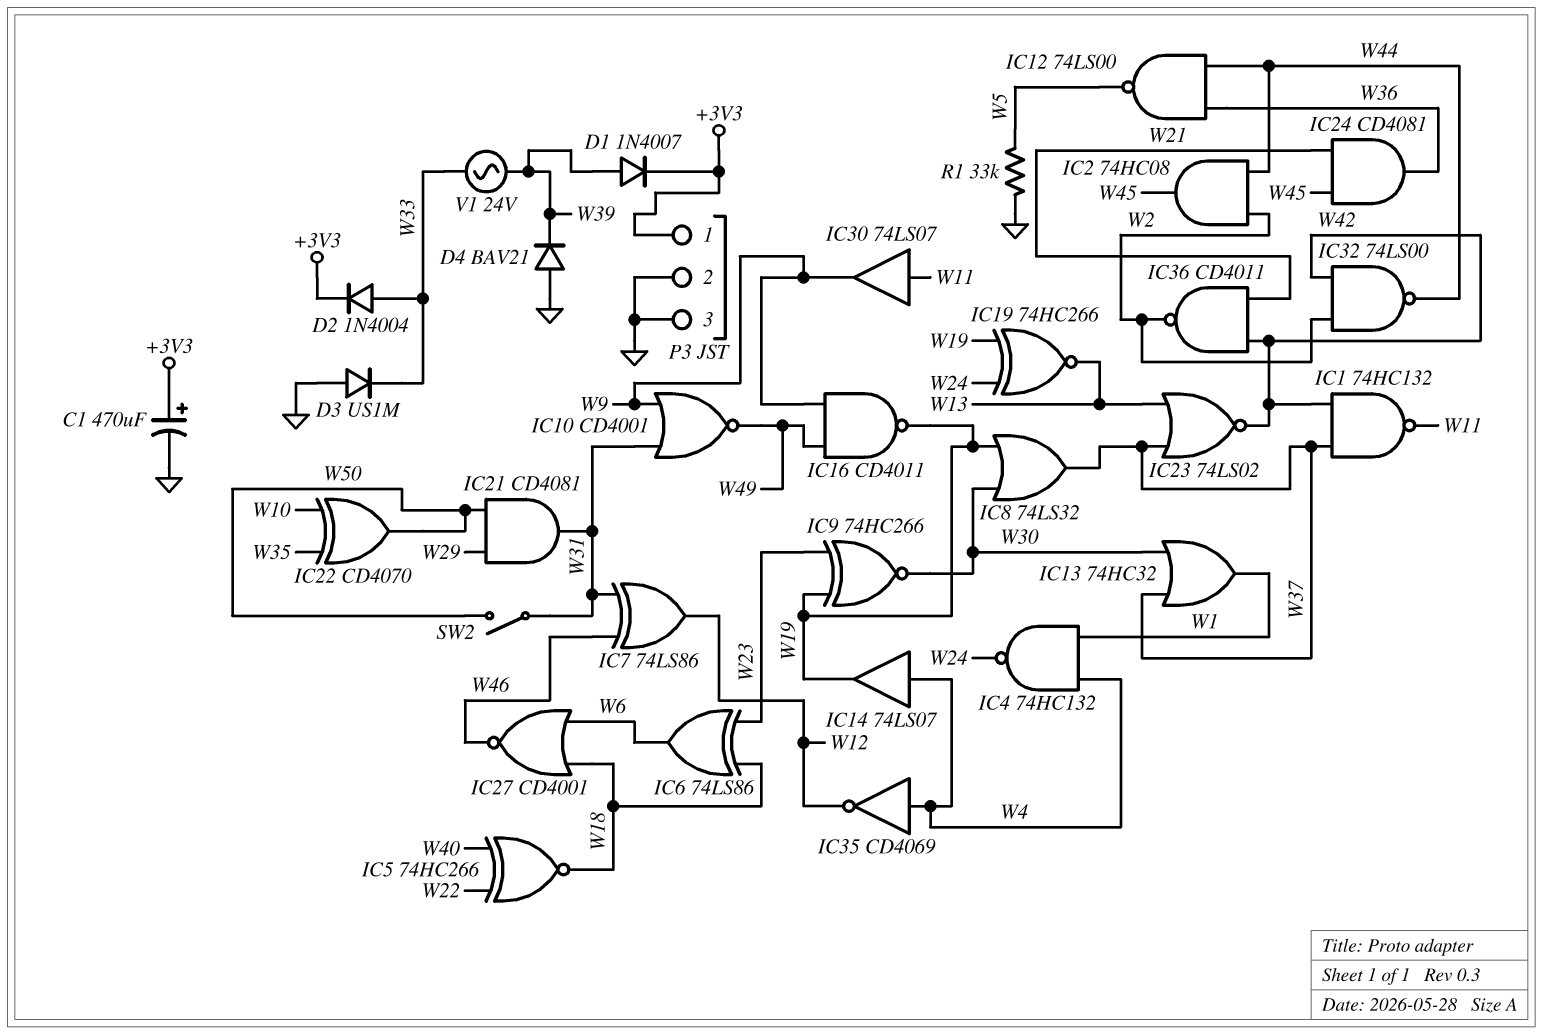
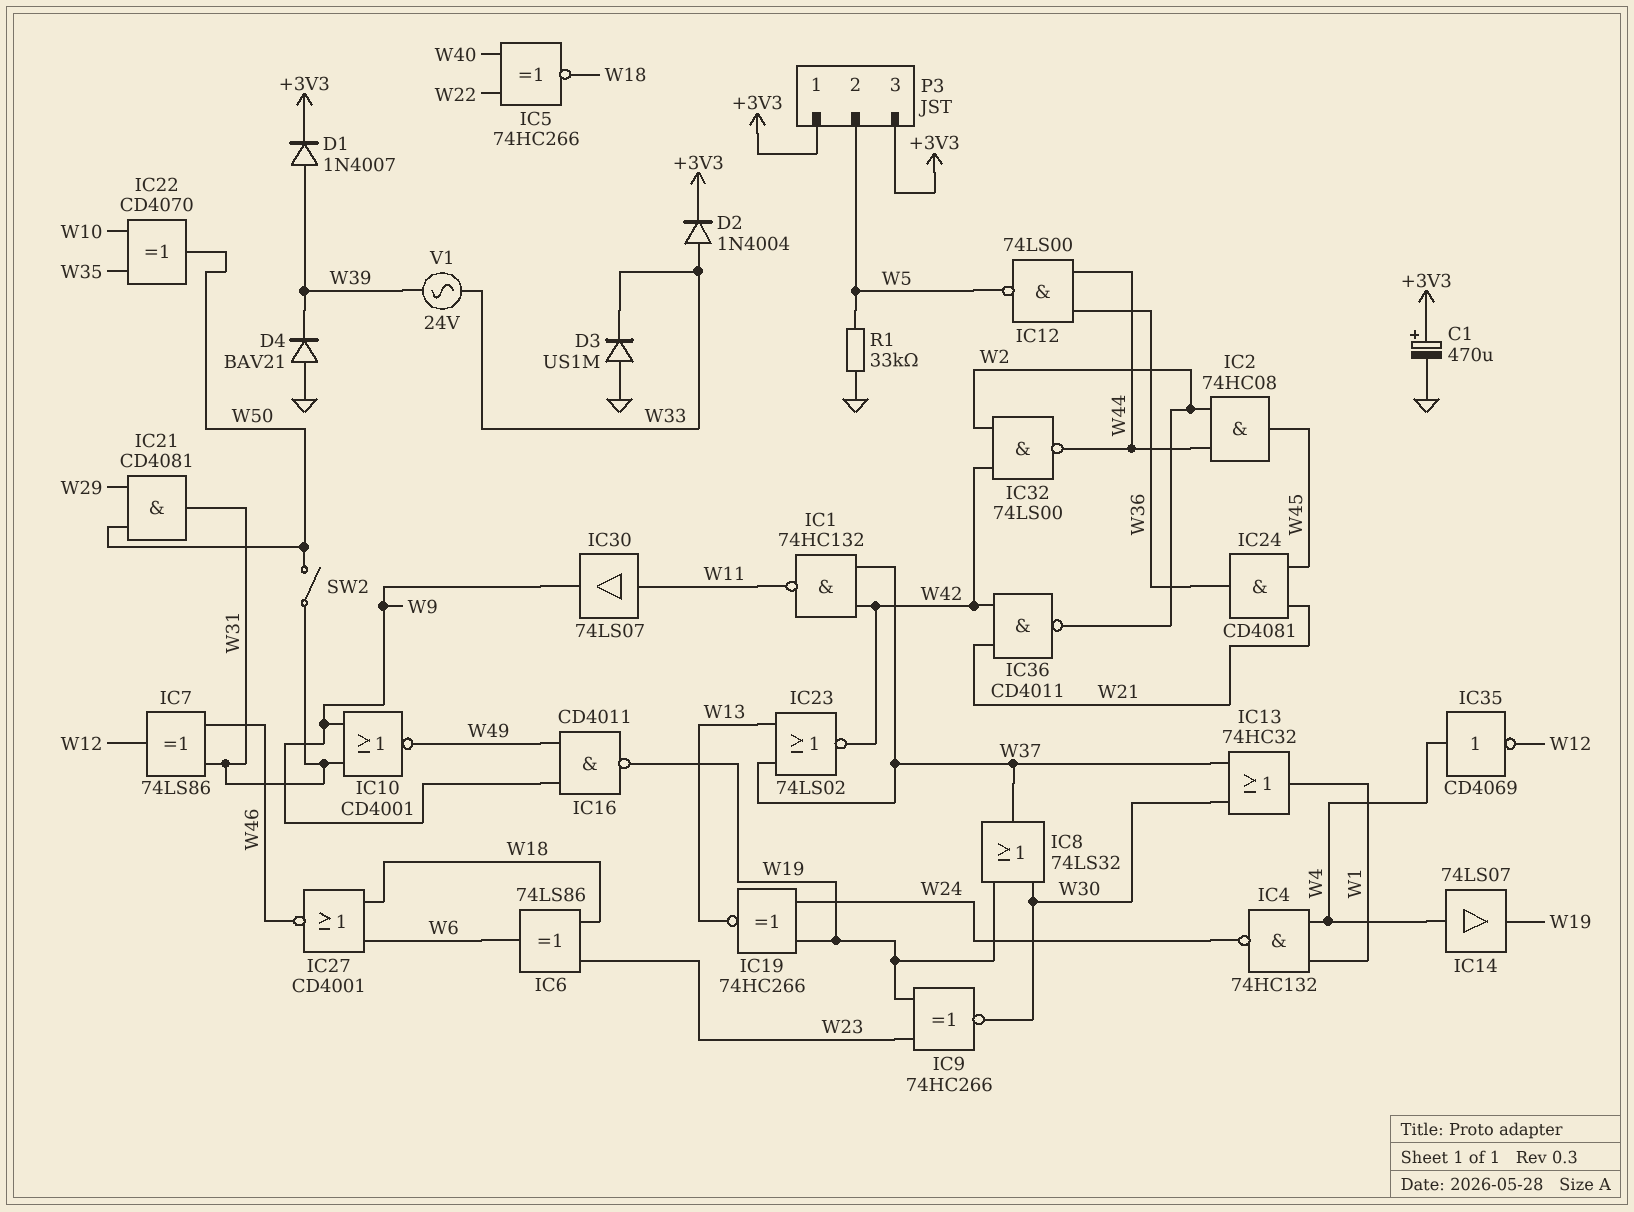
P3 pin 2: GND -> W5
P3 pin 3: GND -> +3V3

